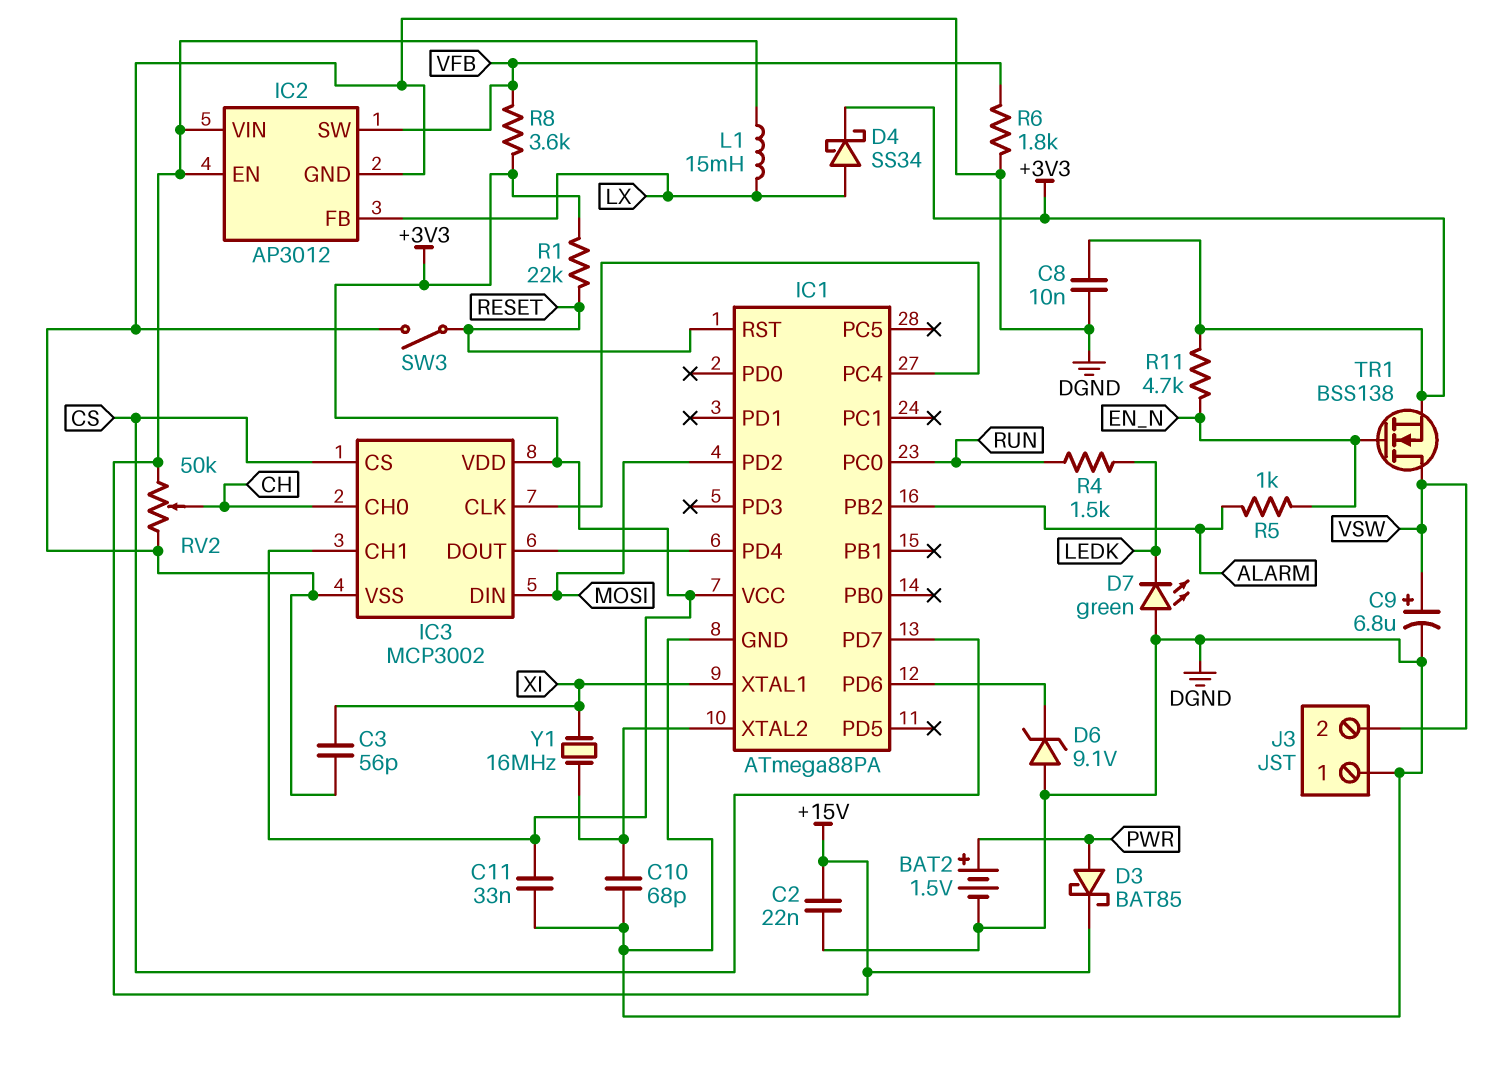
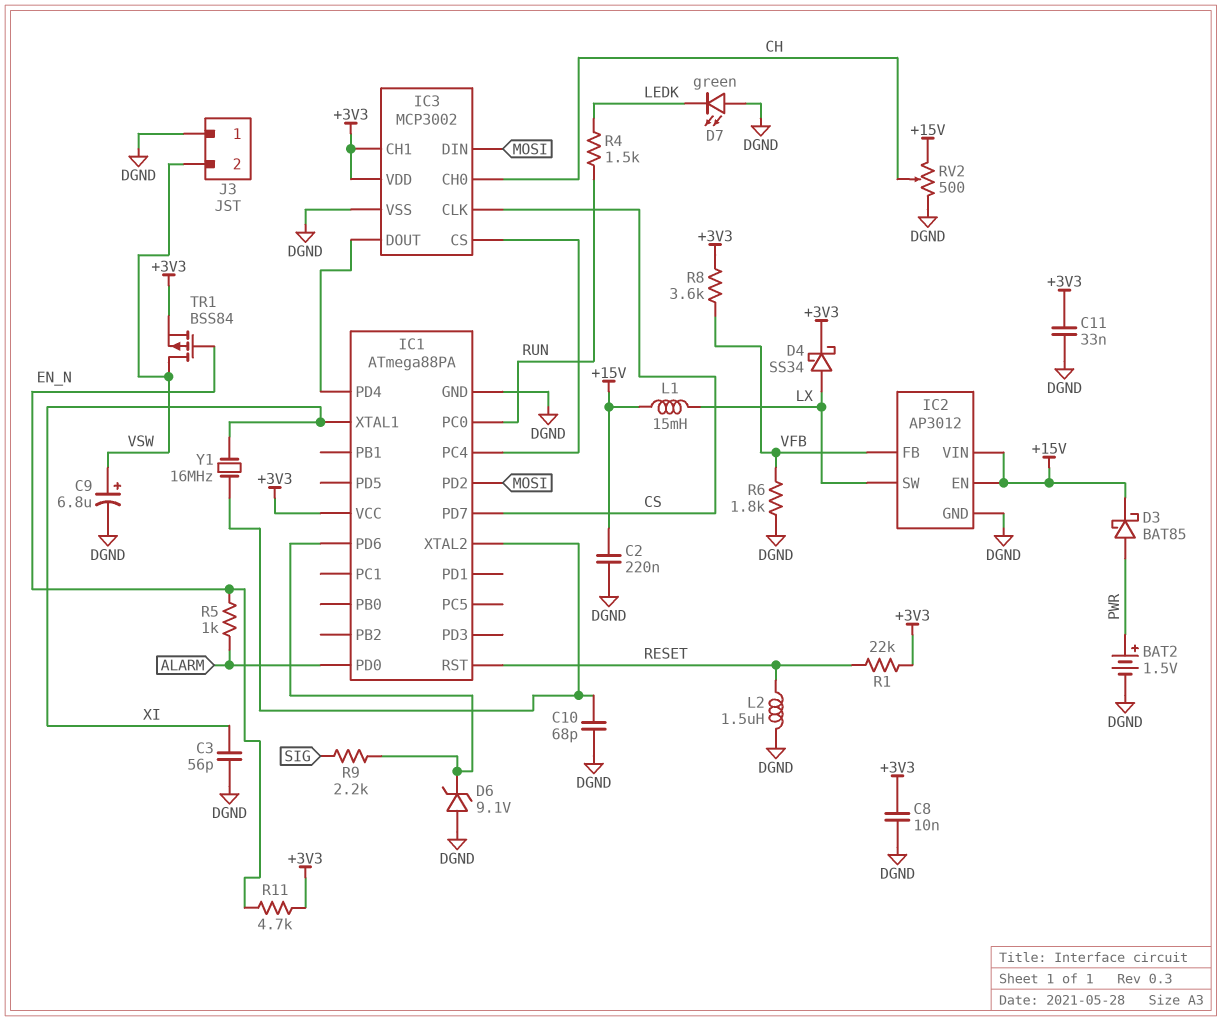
C2: 22nF (+15V, DGND) -> 220nF (+15V, DGND)
IC1 pin PB2: ALARM -> none
IC1 pin PD0: none -> ALARM
IC2 pin FB: LX -> VFB
IC2 pin SW: VFB -> LX
IC3 pin CLK: IC1/PC4 -> CS
IC3 pin CS: CS -> IC1/PC4
L2: none -> 1.5uH (DGND, RESET)
R9: none -> 2.2k (IC1/PD6, SIG)
RV2: 50k (+15V, DGND, wiper CH) -> 500 (+15V, DGND, wiper CH)
SW3: switch (DGND, RESET) -> none
TR1: NMOS BSS138 (G EN_N, D VSW, S +3V3) -> PMOS BSS84 (G EN_N, D VSW, S +3V3)

